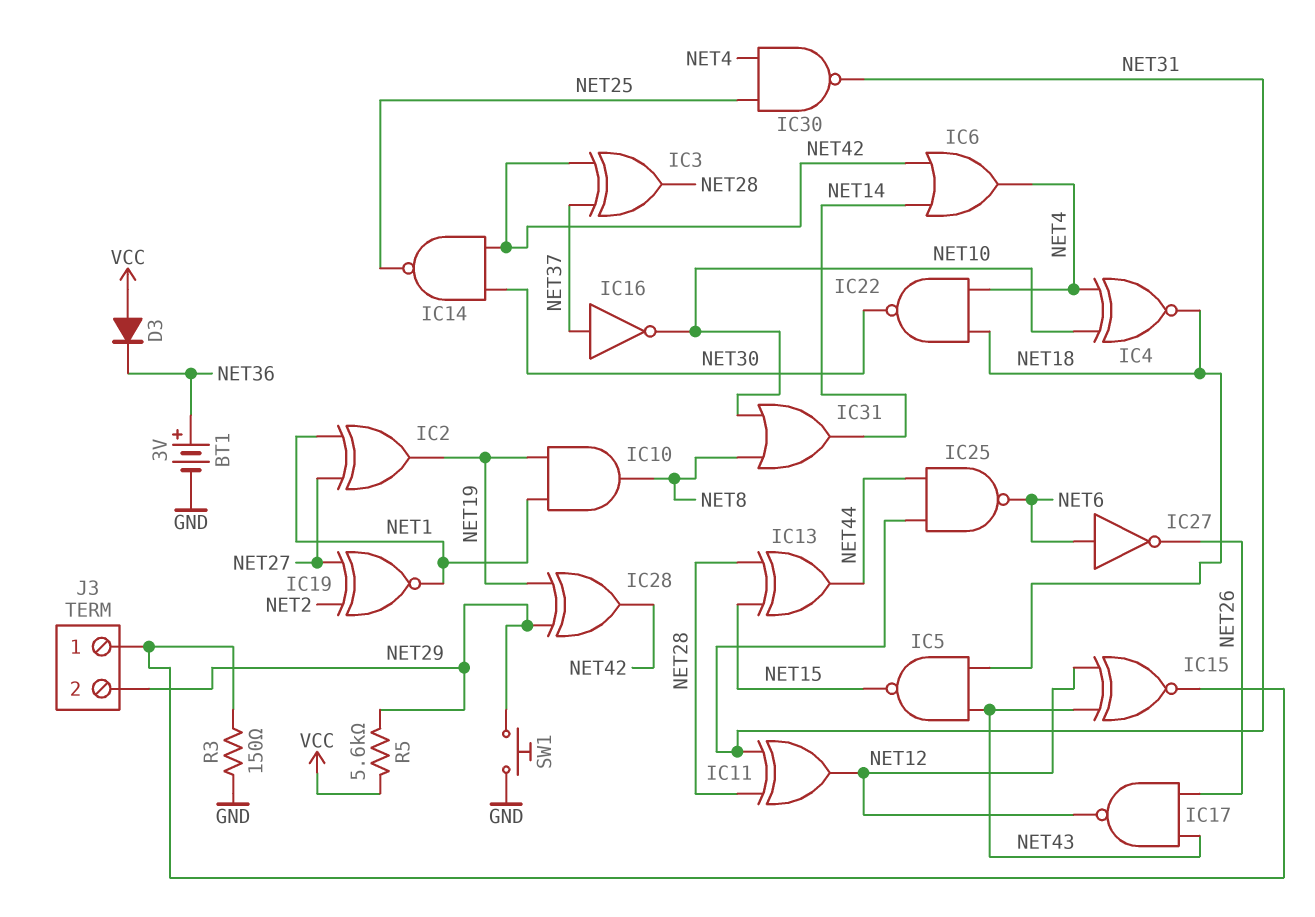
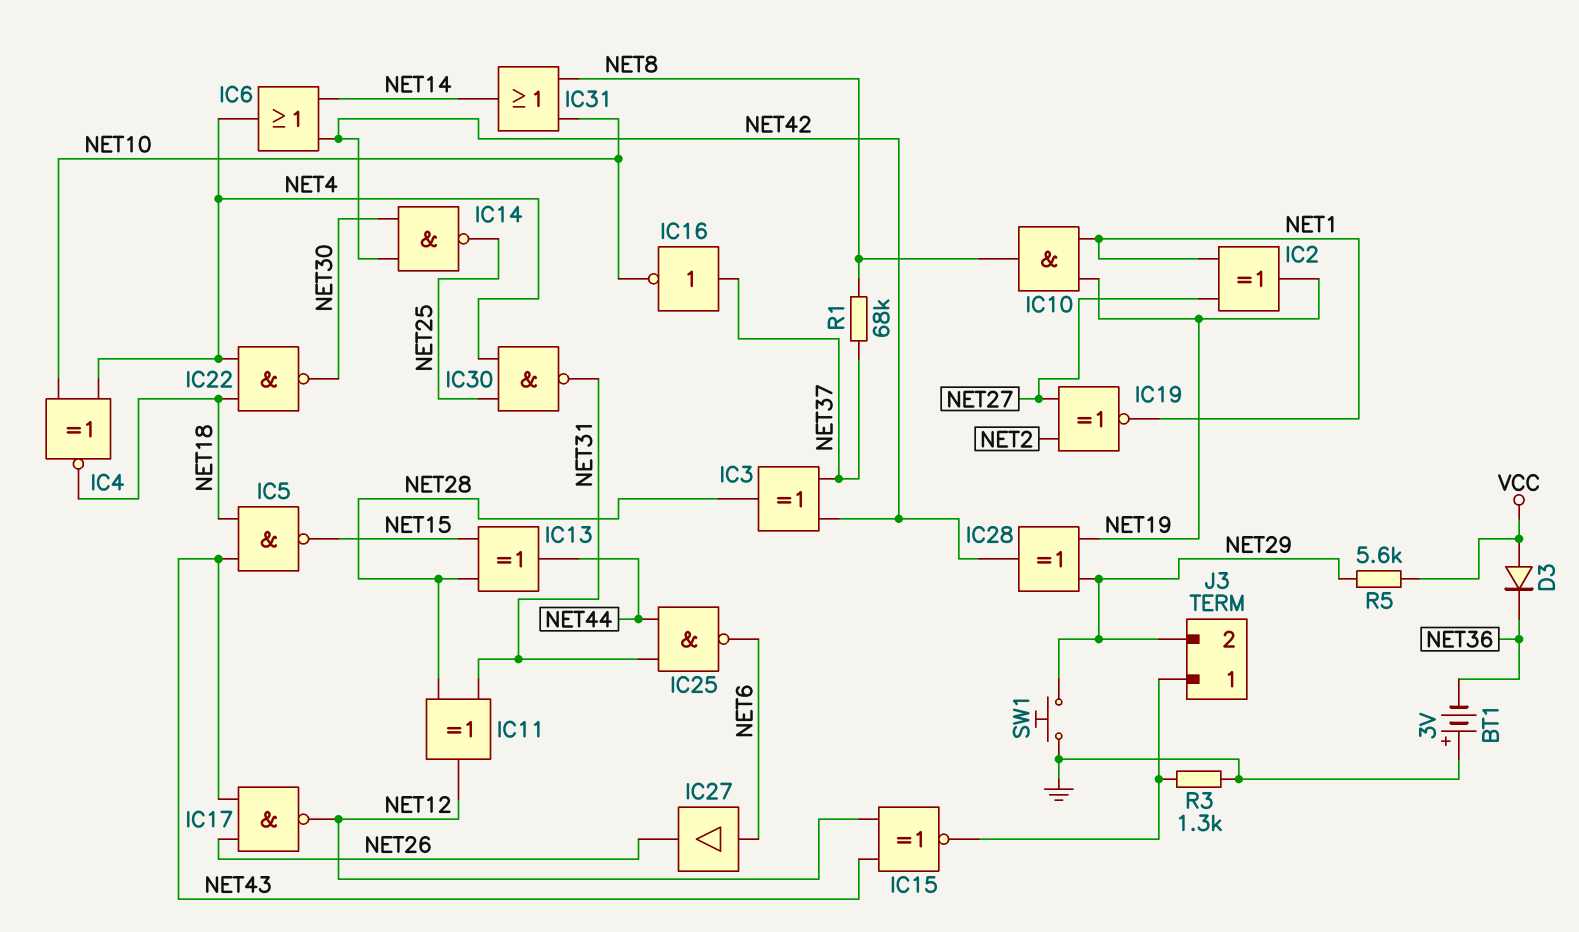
BT1: 3V (plus NET36, minus GND) -> 3V (plus GND, minus NET36)
IC27: NOT (in NET6, out NET26) -> buffer (in NET6, out NET26)
R1: none -> 68k (NET8, NET37)
R3: 150 (GND, J3/1) -> 1.3k (GND, J3/1)

